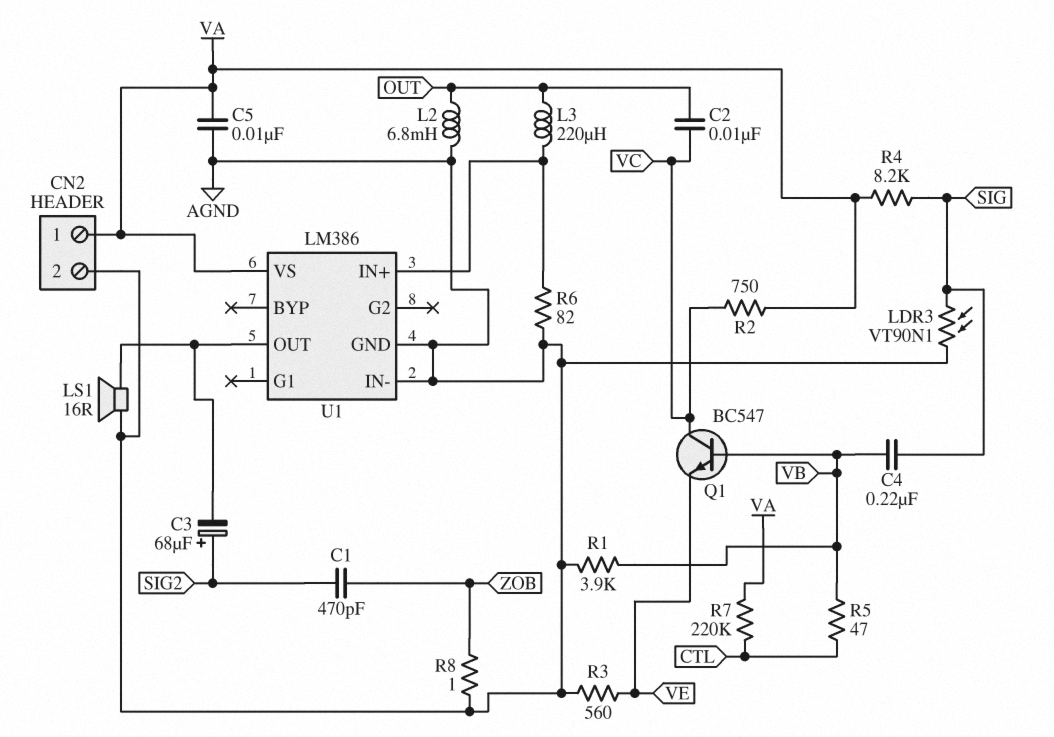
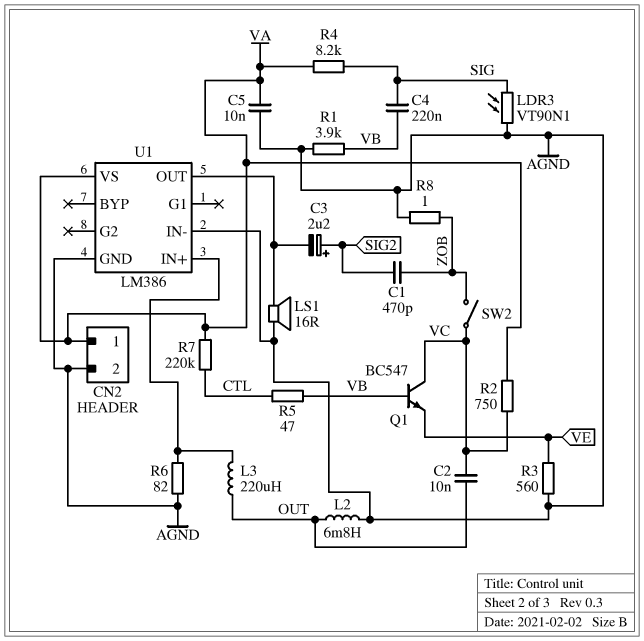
C3: 68uF (plus SIG2, minus U1/OUT) -> 2.2uF (plus SIG2, minus U1/OUT)
SW2: none -> switch (VC, ZOB)

